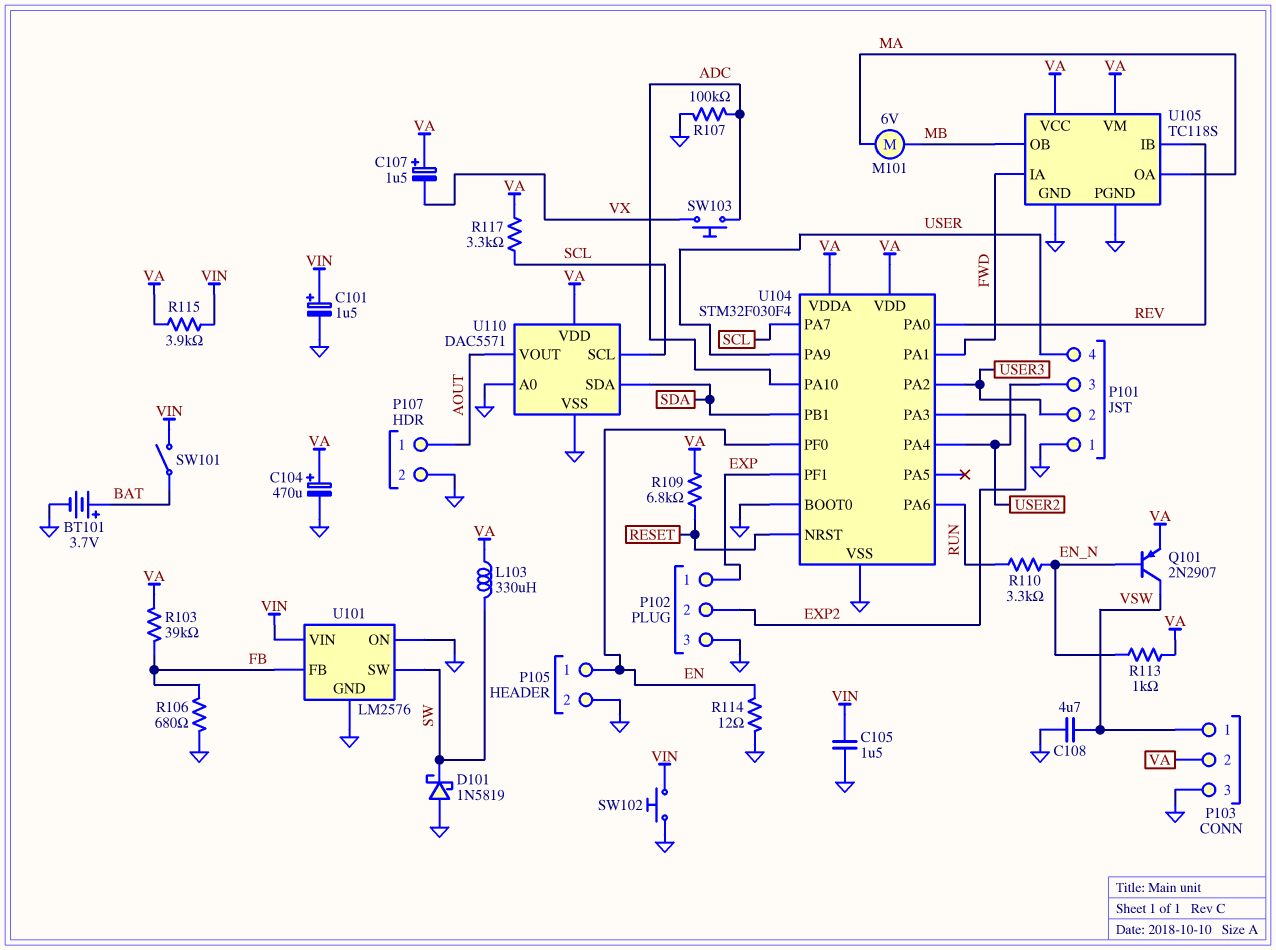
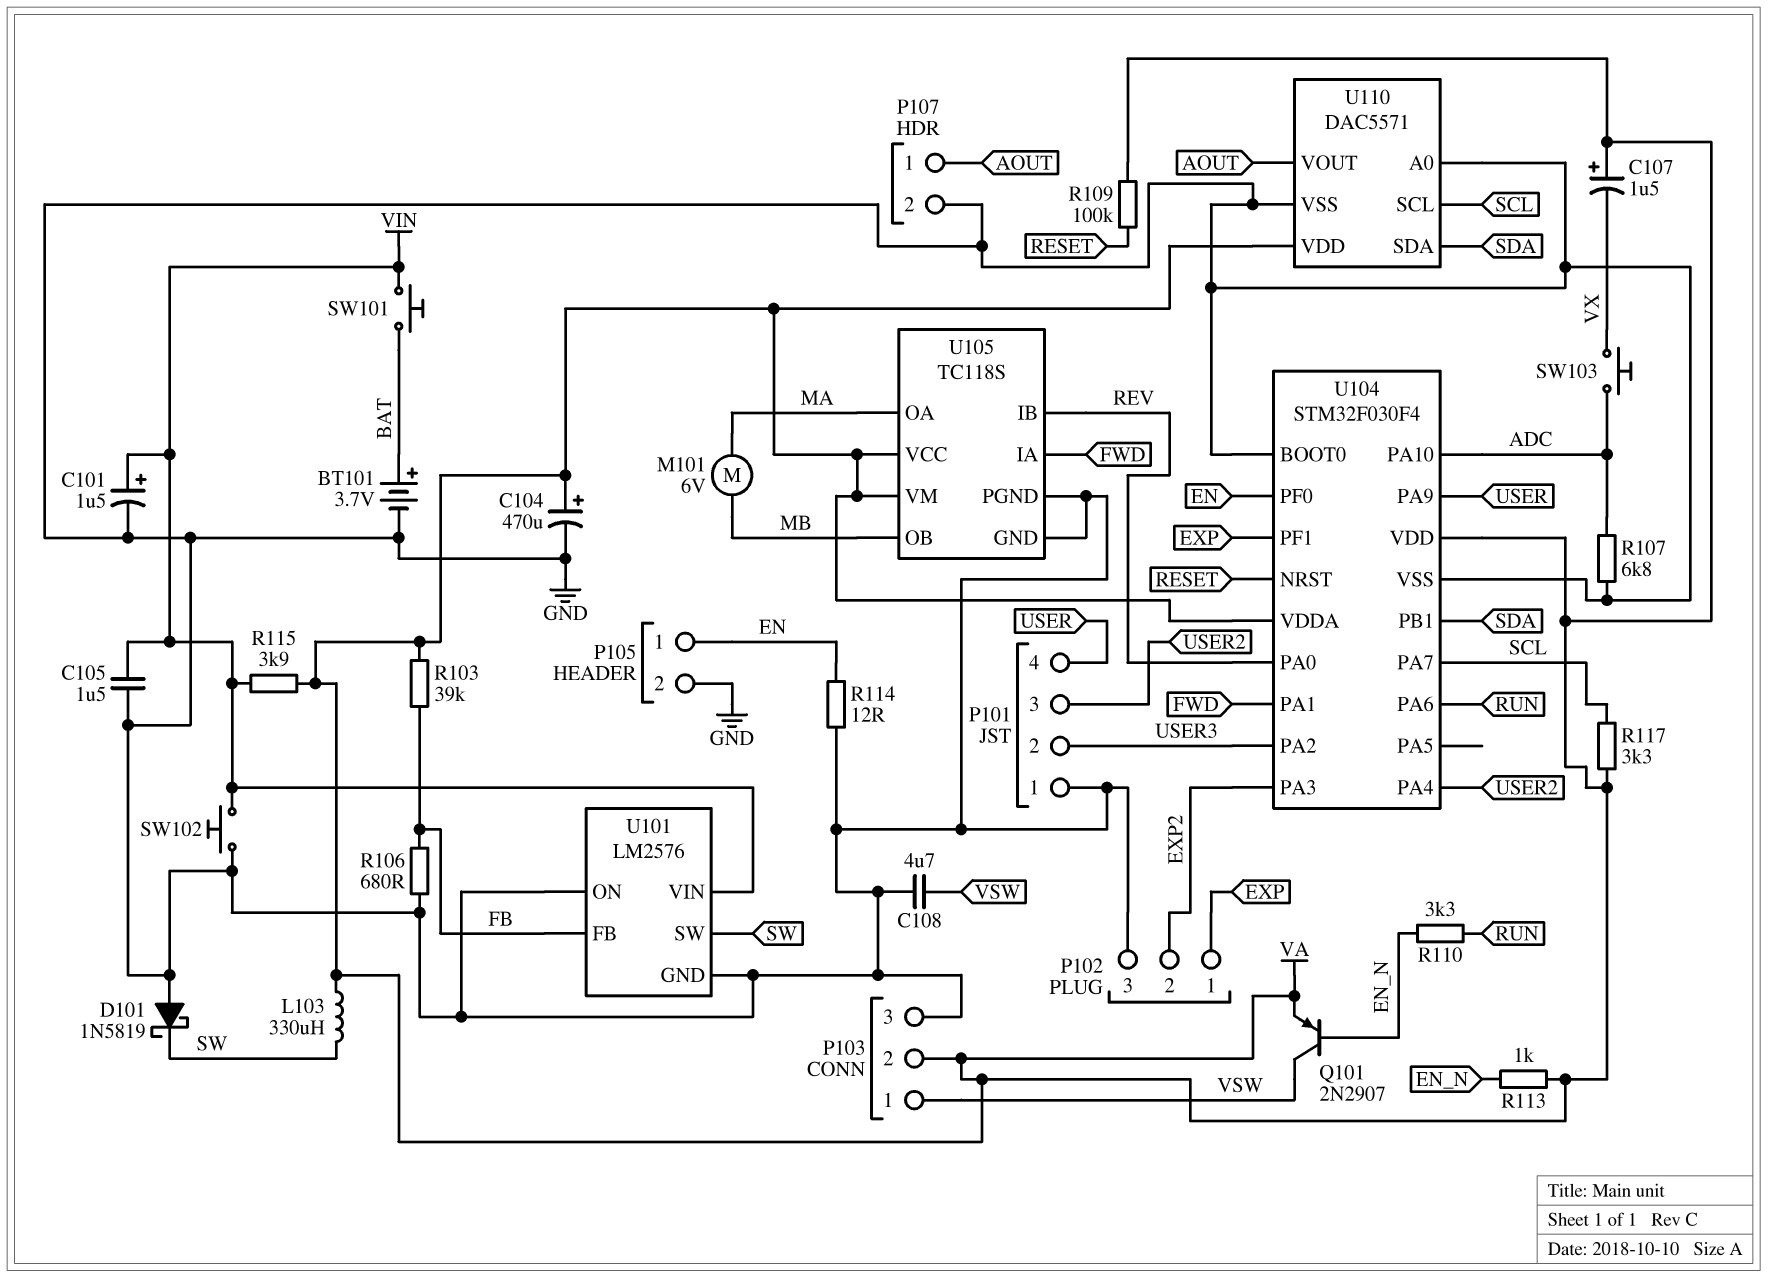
R107: 100k (ADC, GND) -> 6.8k (ADC, GND)
R109: 6.8k (RESET, VA) -> 100k (RESET, VA)
SW101: switch (BAT, VIN) -> button (BAT, VIN)

